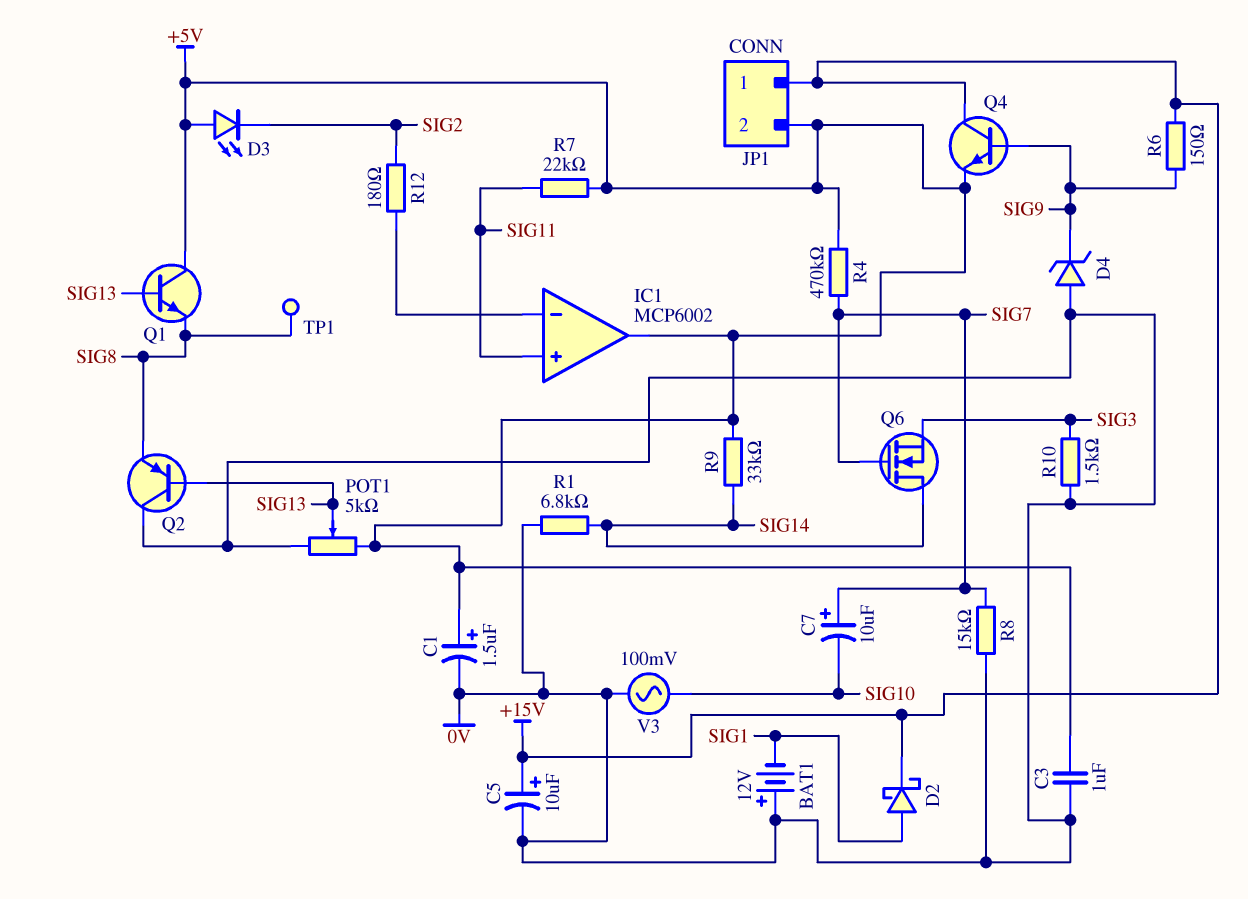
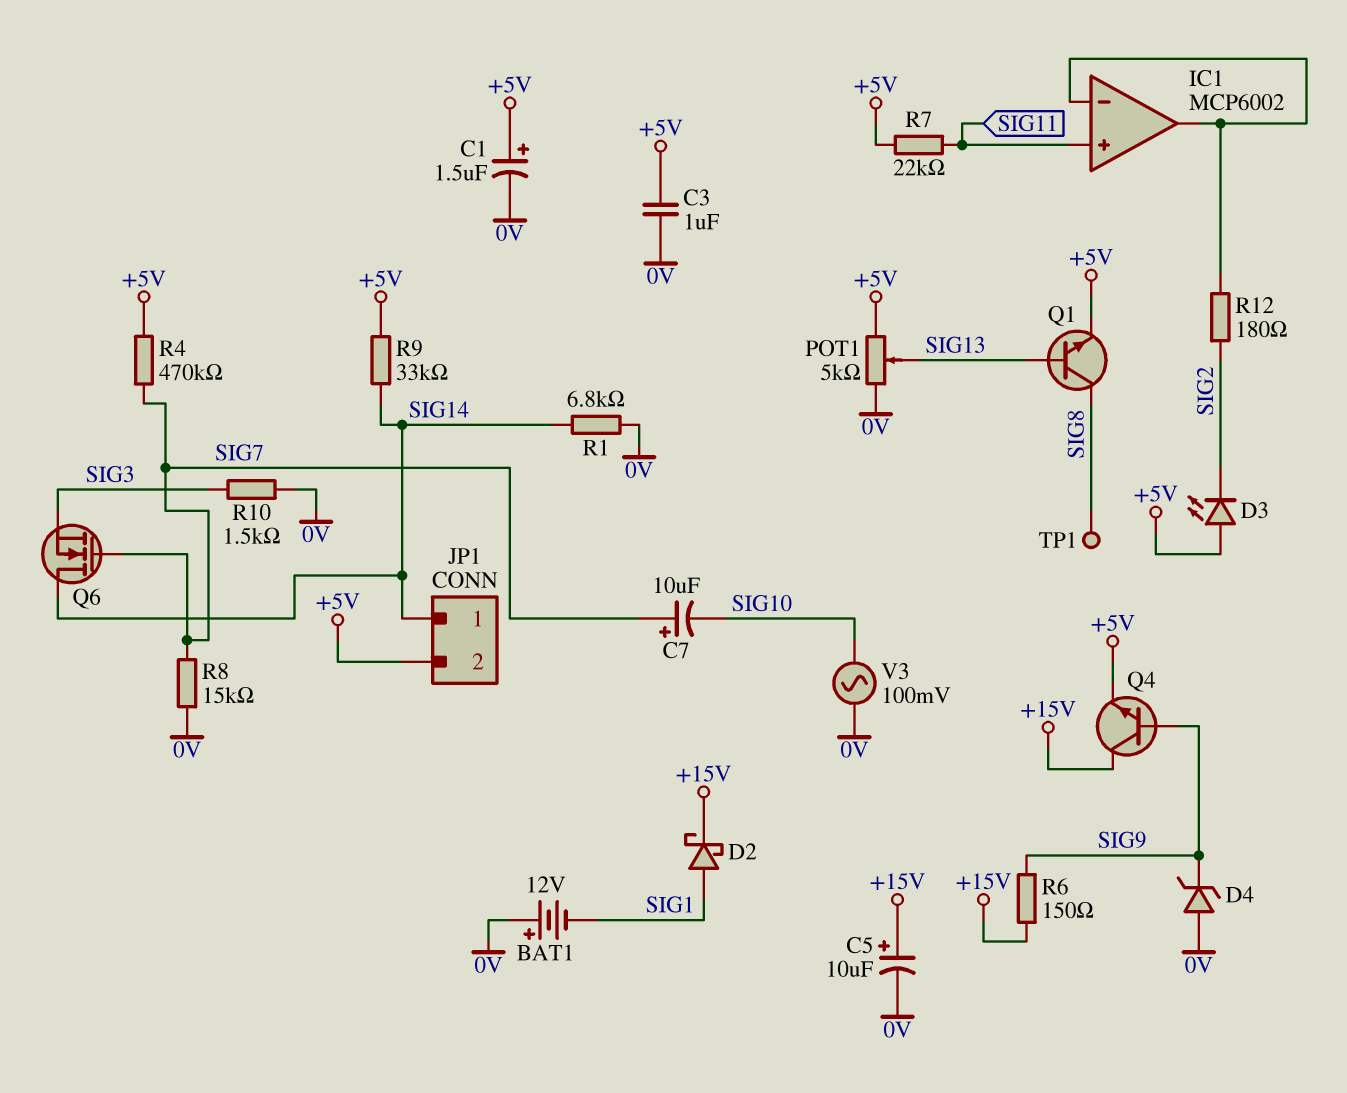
IC1 pin out: +5V -> IC1/in-
JP1 pin 1: +15V -> SIG14
Q1: NPN (B SIG13, C +5V, E SIG8) -> NPN (B SIG13, C SIG8, E +5V)
Q2: PNP (B SIG13, C 0V, E SIG8) -> none

